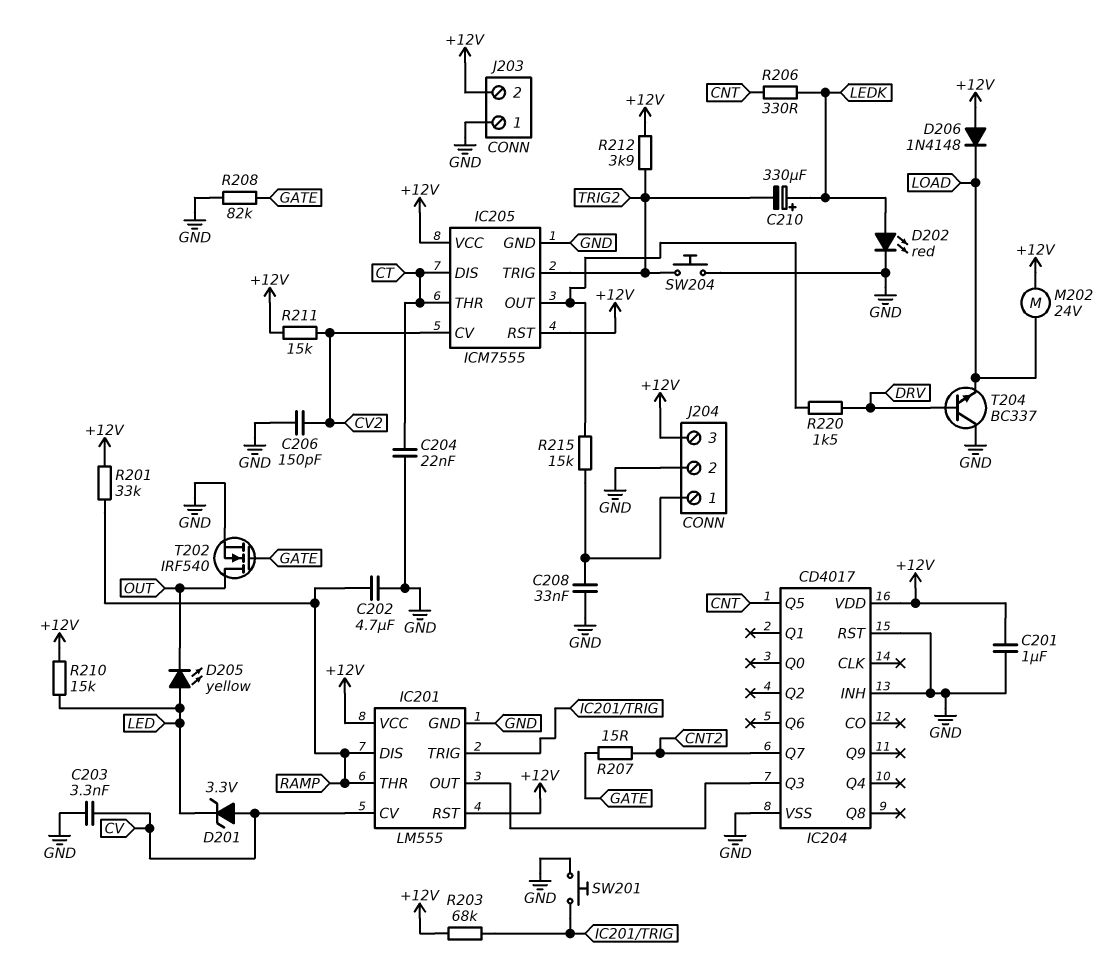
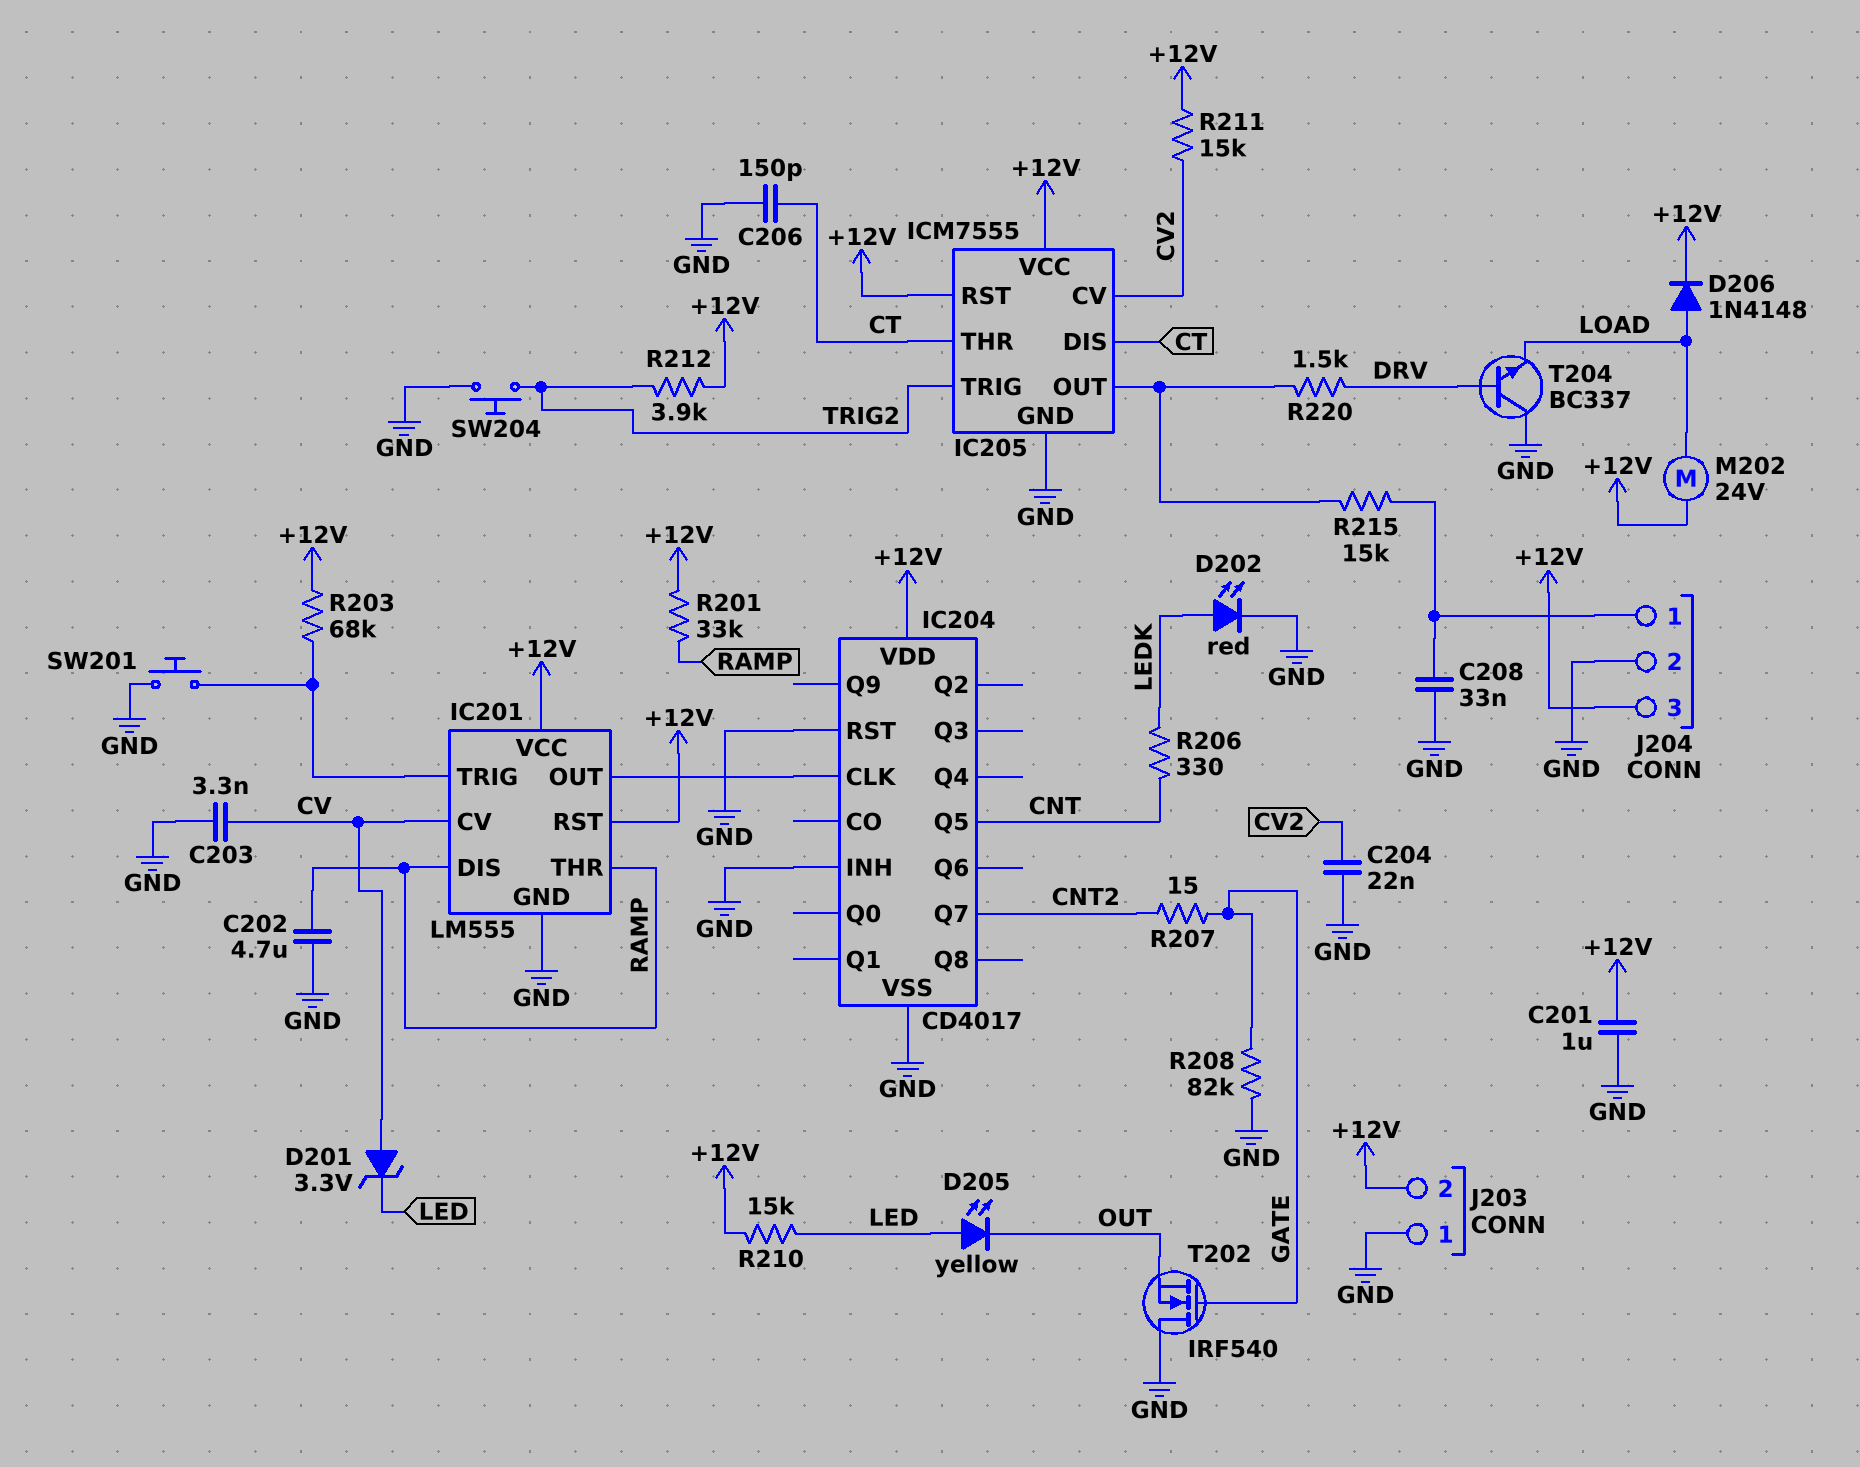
C204: 22nF (CT, GND) -> 22nF (CV2, GND)
C206: 150pF (CV2, GND) -> 150pF (CT, GND)
C210: 330uF (plus LEDK, minus TRIG2) -> none
D206: diode 1N4148 (A +12V, K LOAD) -> diode 1N4148 (A LOAD, K +12V)
IC204 pin CLK: none -> IC201/OUT
IC204 pin Q3: IC201/OUT -> none
T202: NMOS IRF540 (G GATE, D OUT, S GND) -> NMOS IRF540 (G GATE, D GND, S OUT)

